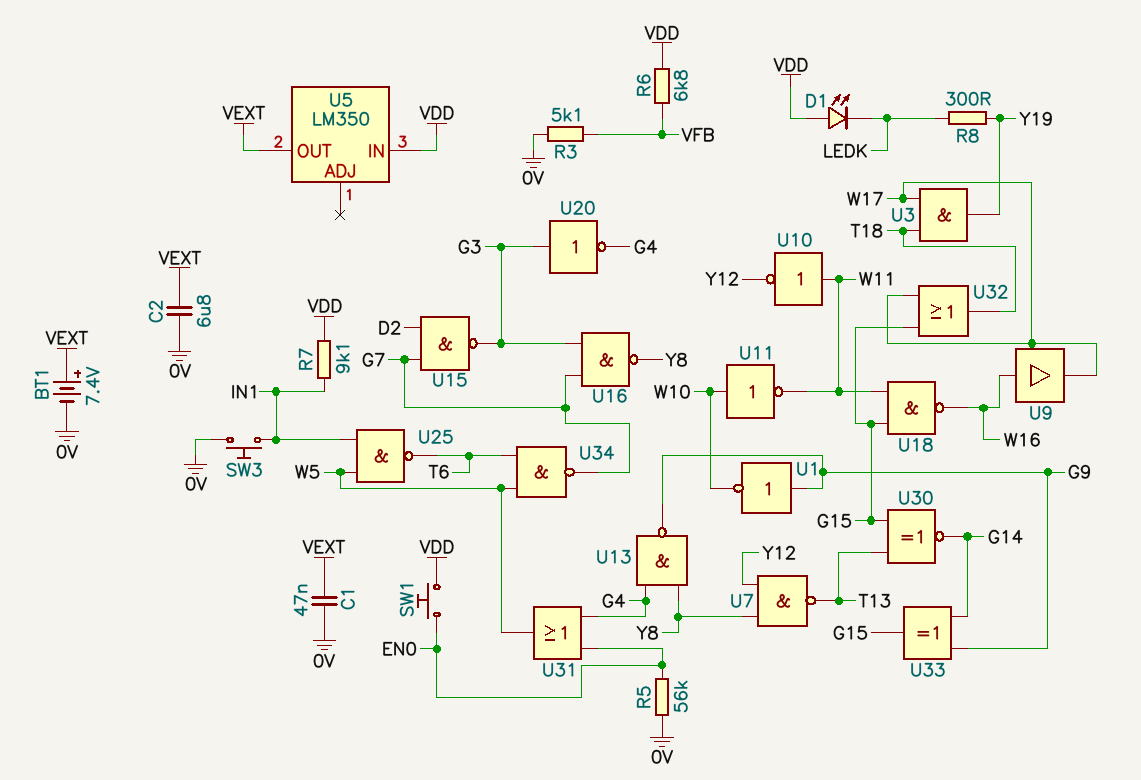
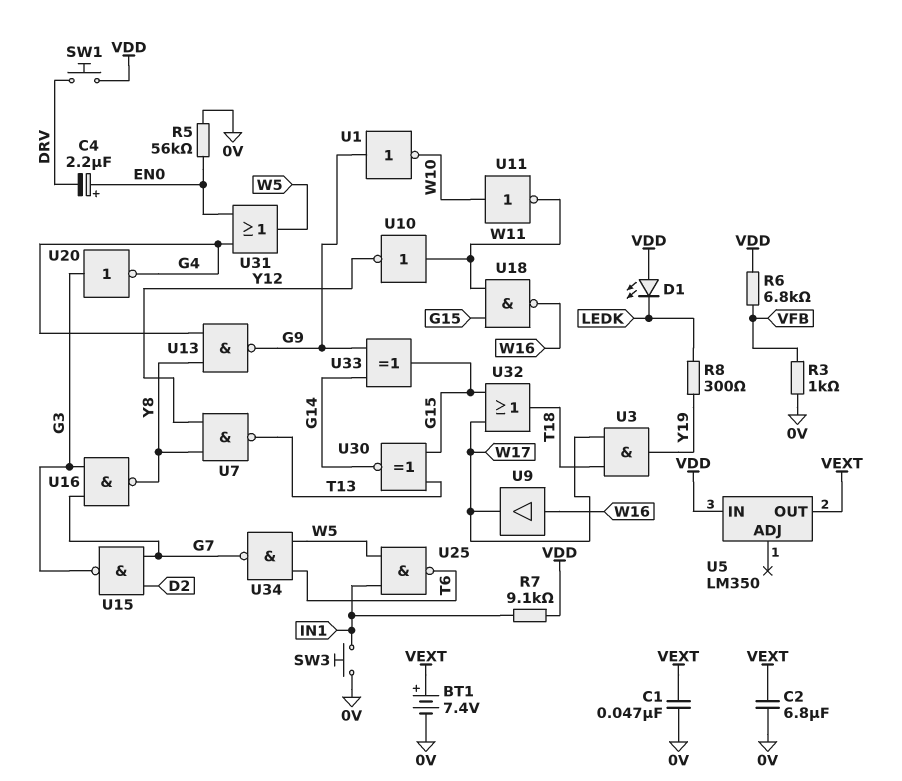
C4: none -> 2.2uF (plus EN0, minus DRV)
R3: 5.1k (0V, VFB) -> 1k (0V, VFB)
SW1: button (EN0, VDD) -> button (DRV, VDD)

